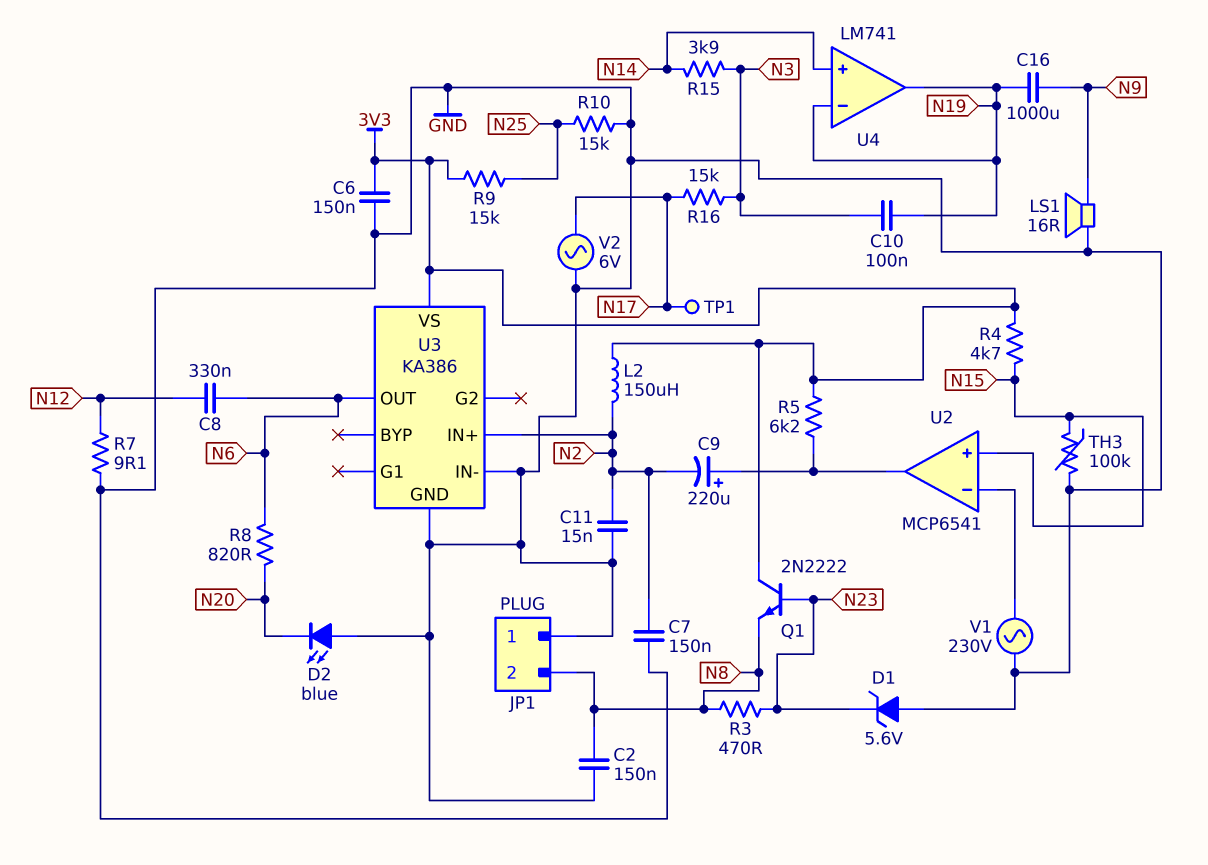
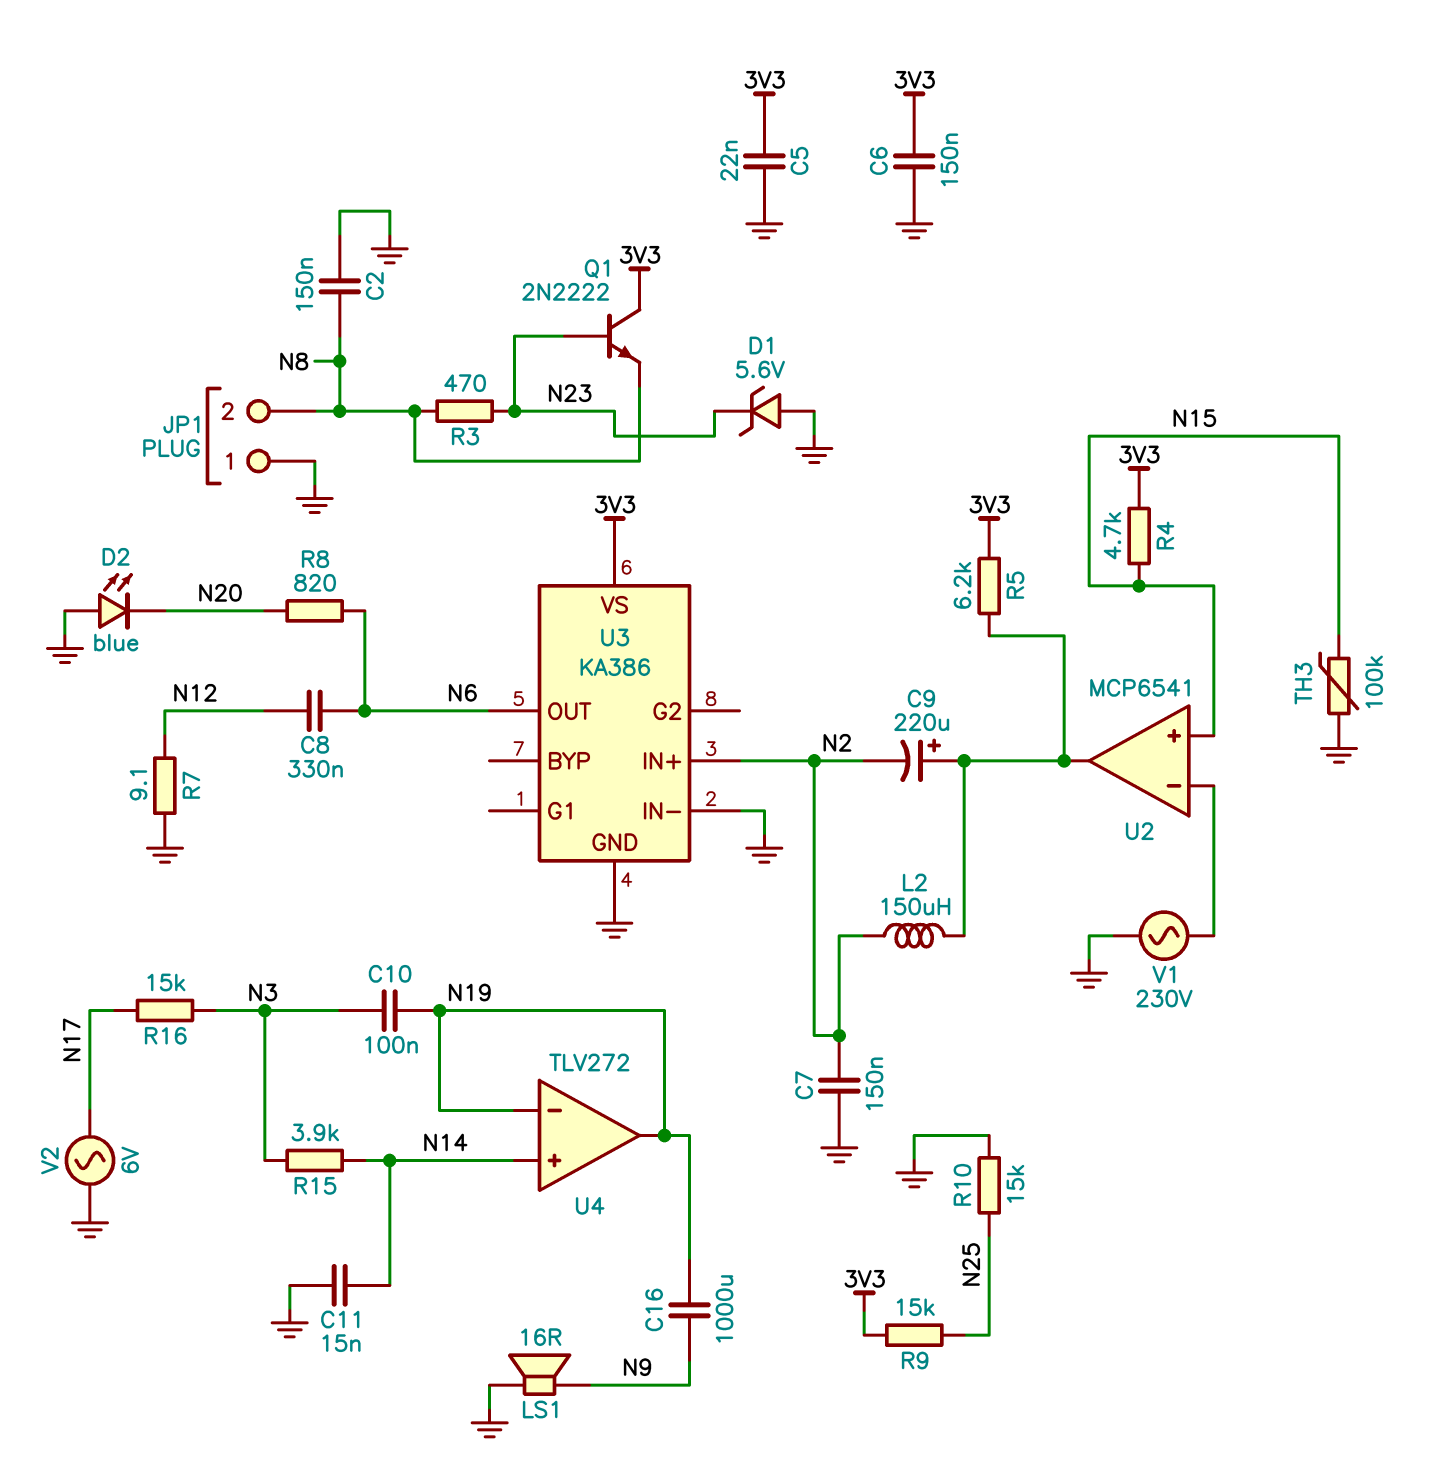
C5: none -> 22nF (3V3, GND)
C11: 15nF (GND, N2) -> 15nF (GND, N14)
L2: 150uH (3V3, N2) -> 150uH (N2, U2/out)
TP1: test point (N17) -> none
U4: LM741 -> TLV272

